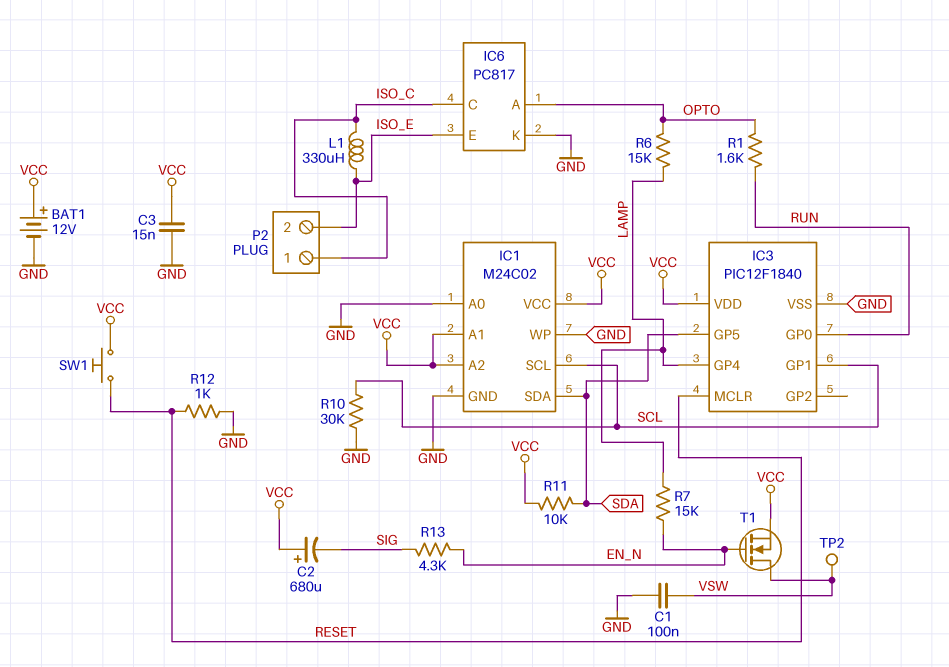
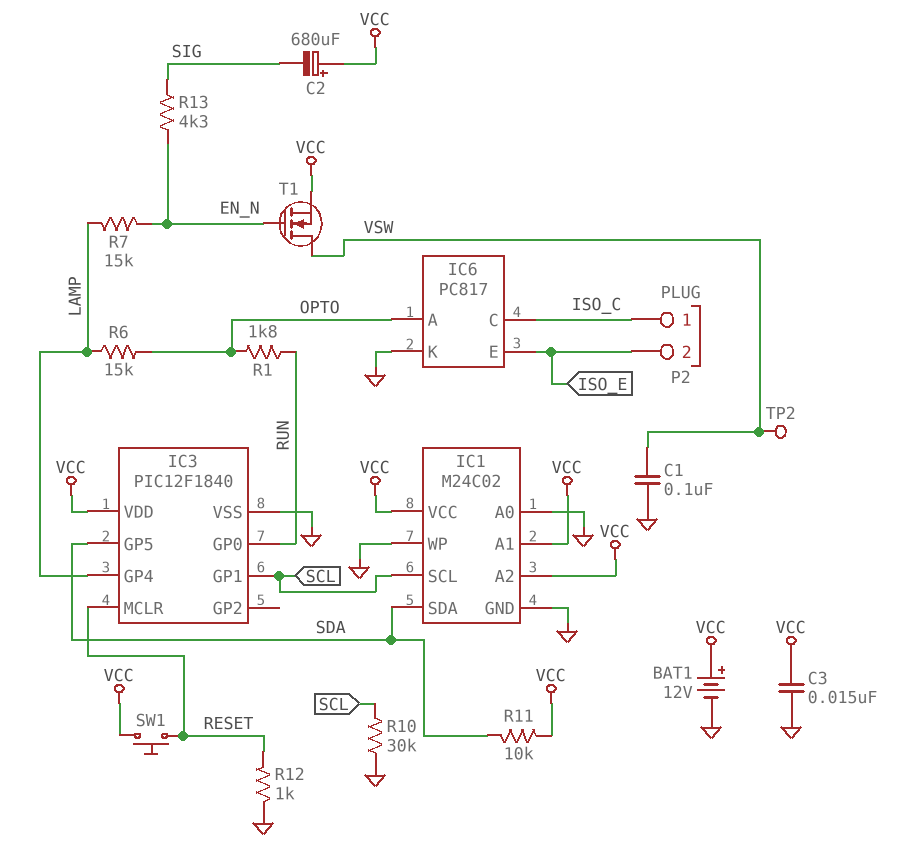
L1: 330uH (ISO_C, ISO_E) -> none
R1: 1.6k (OPTO, RUN) -> 1.8k (OPTO, RUN)

